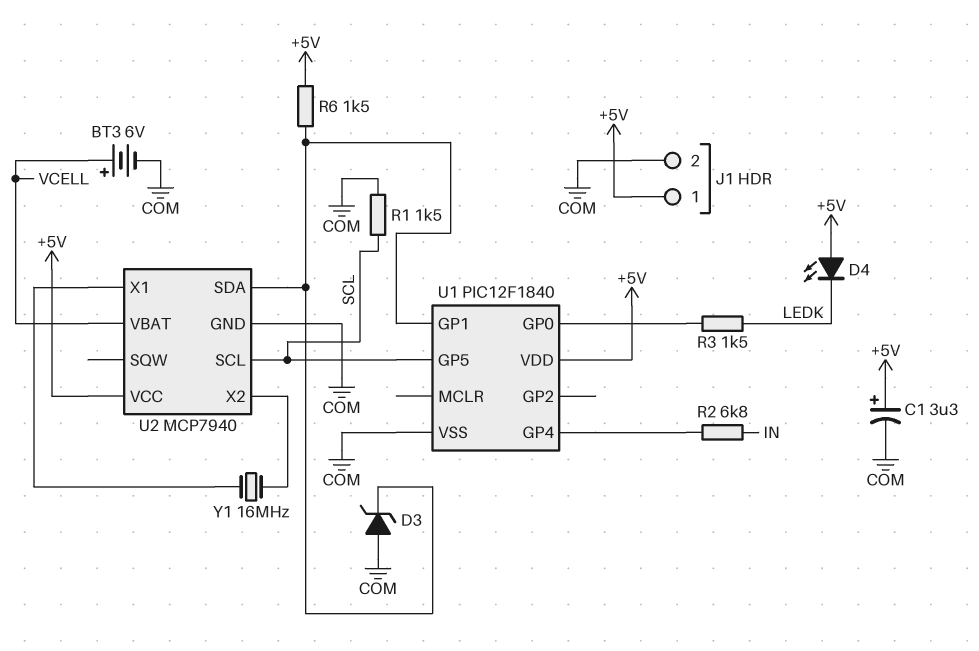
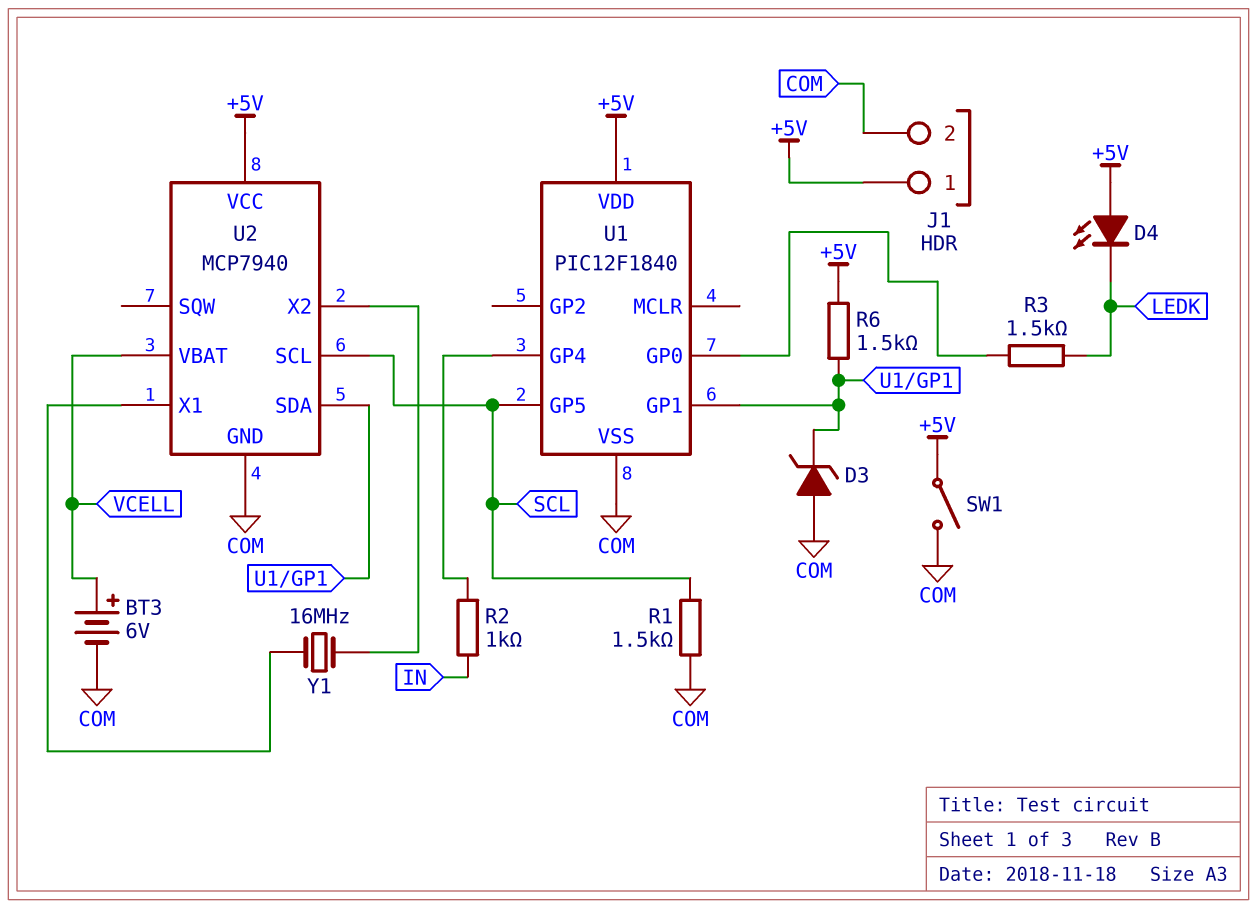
C1: 3.3uF (plus +5V, minus COM) -> none
R2: 6.8k (IN, U1/GP4) -> 1k (IN, U1/GP4)
SW1: none -> switch (+5V, COM)

